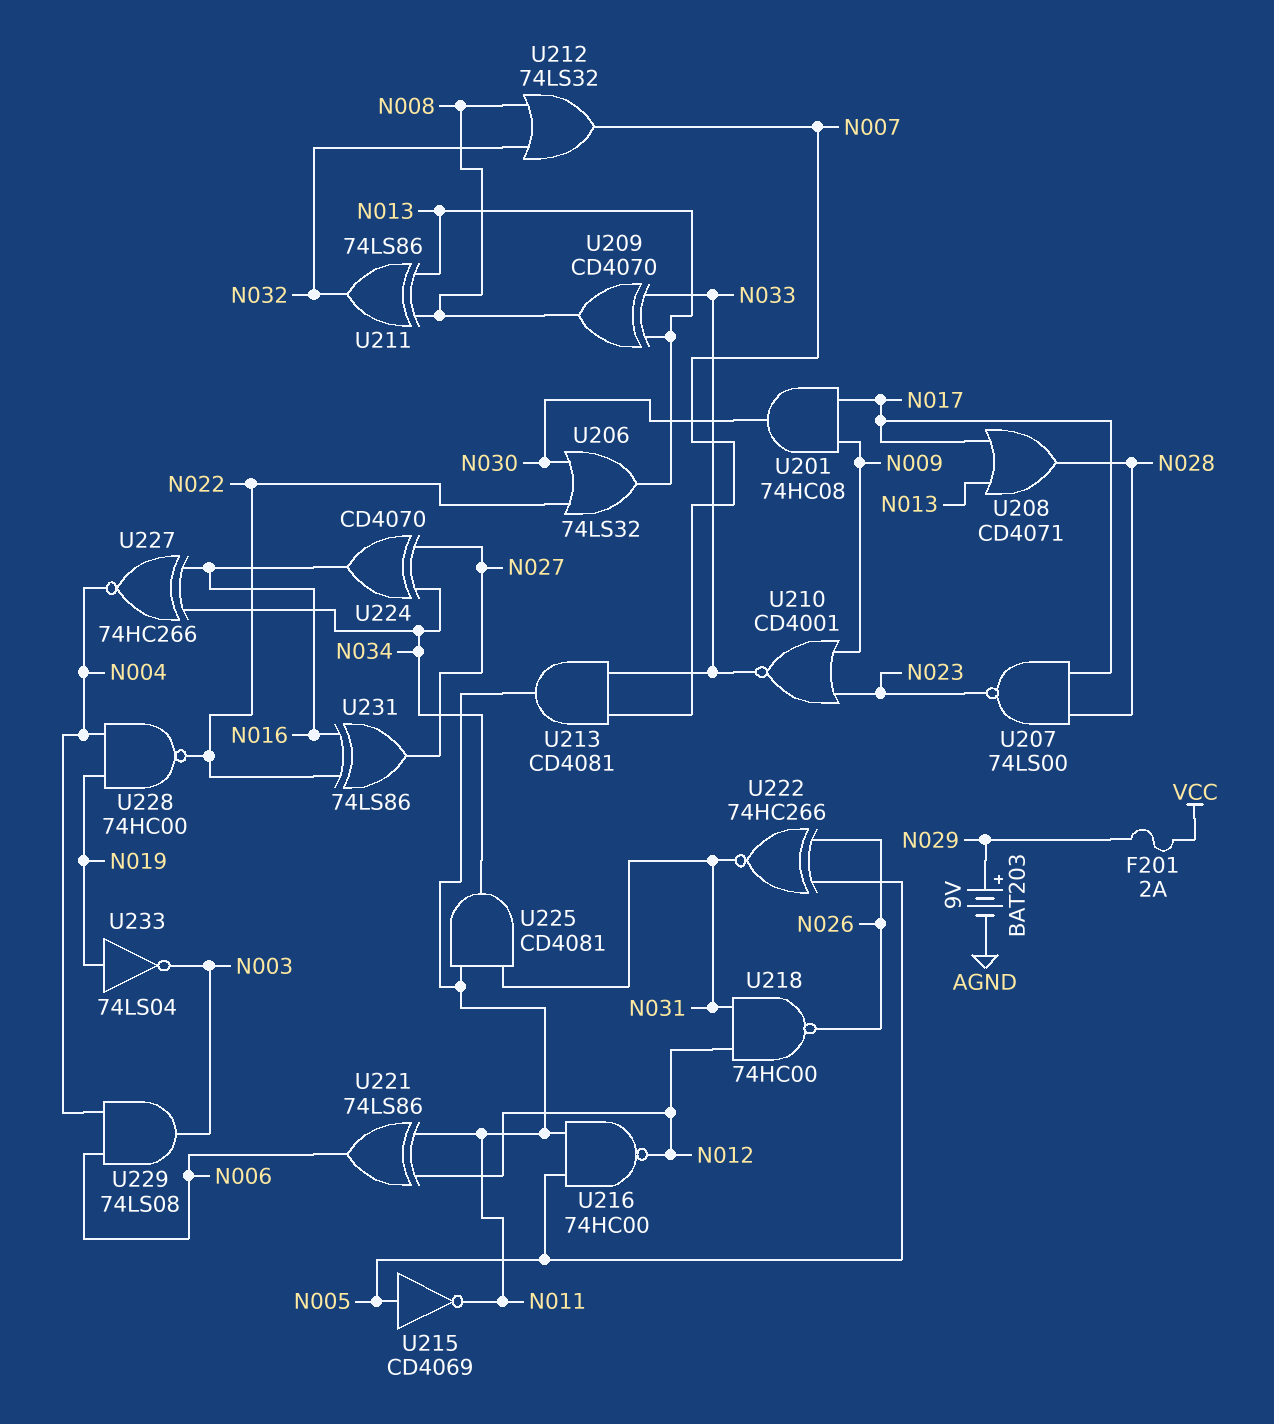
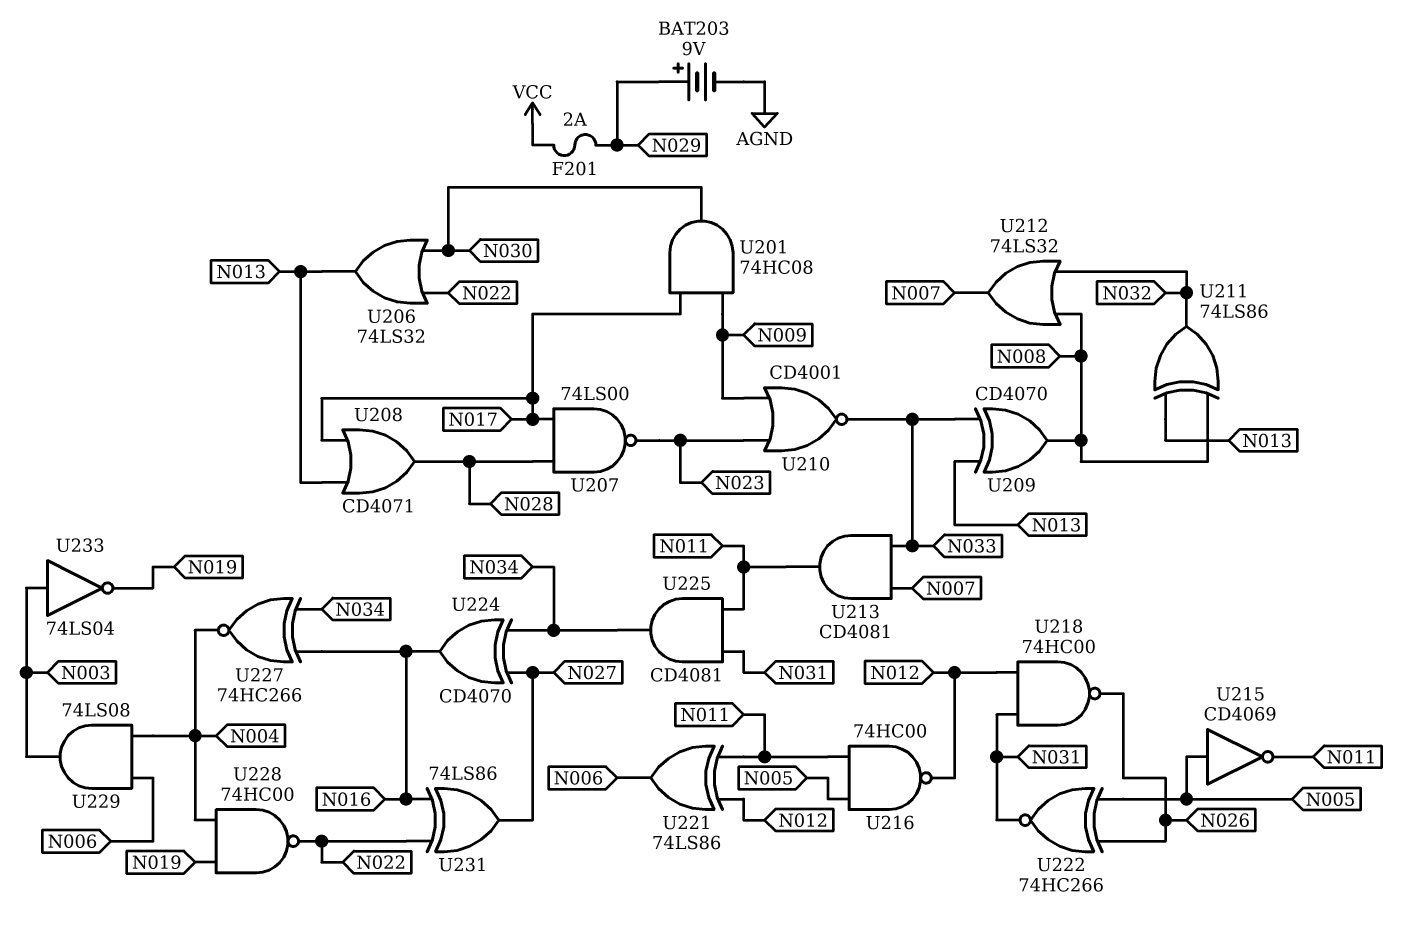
U233: NOT 74LS04 (in N019, out N003) -> NOT 74LS04 (in N003, out N019)

